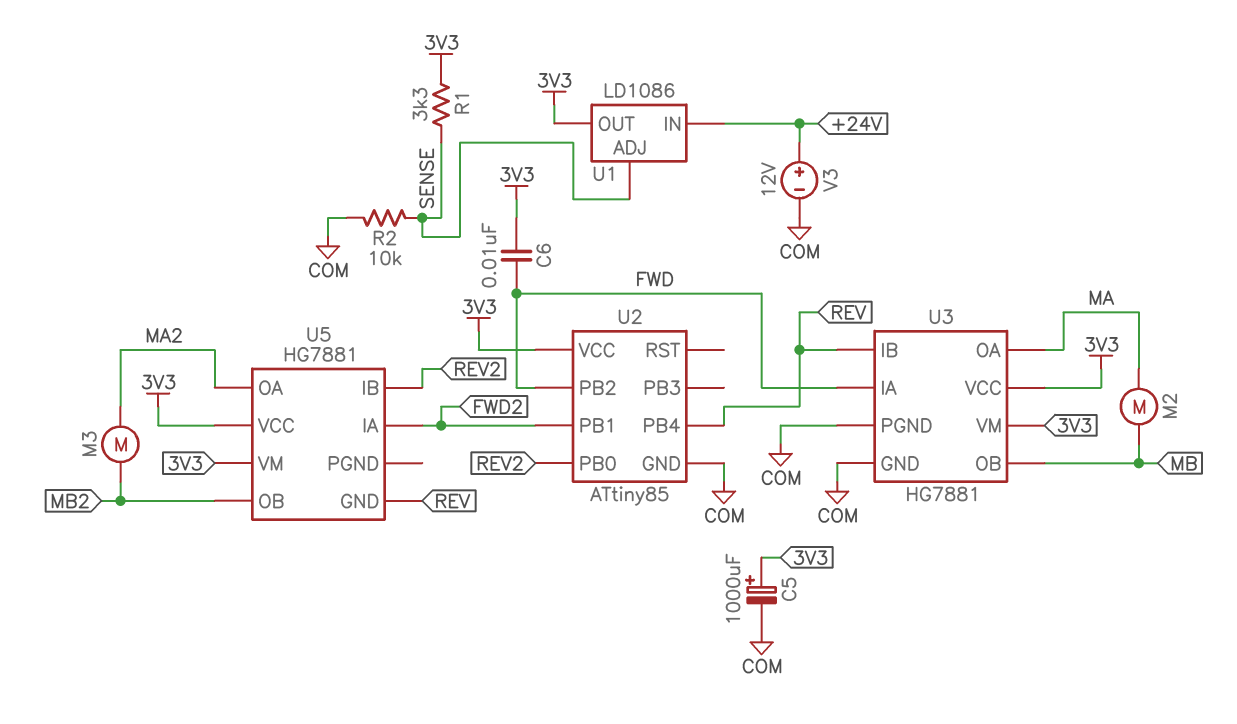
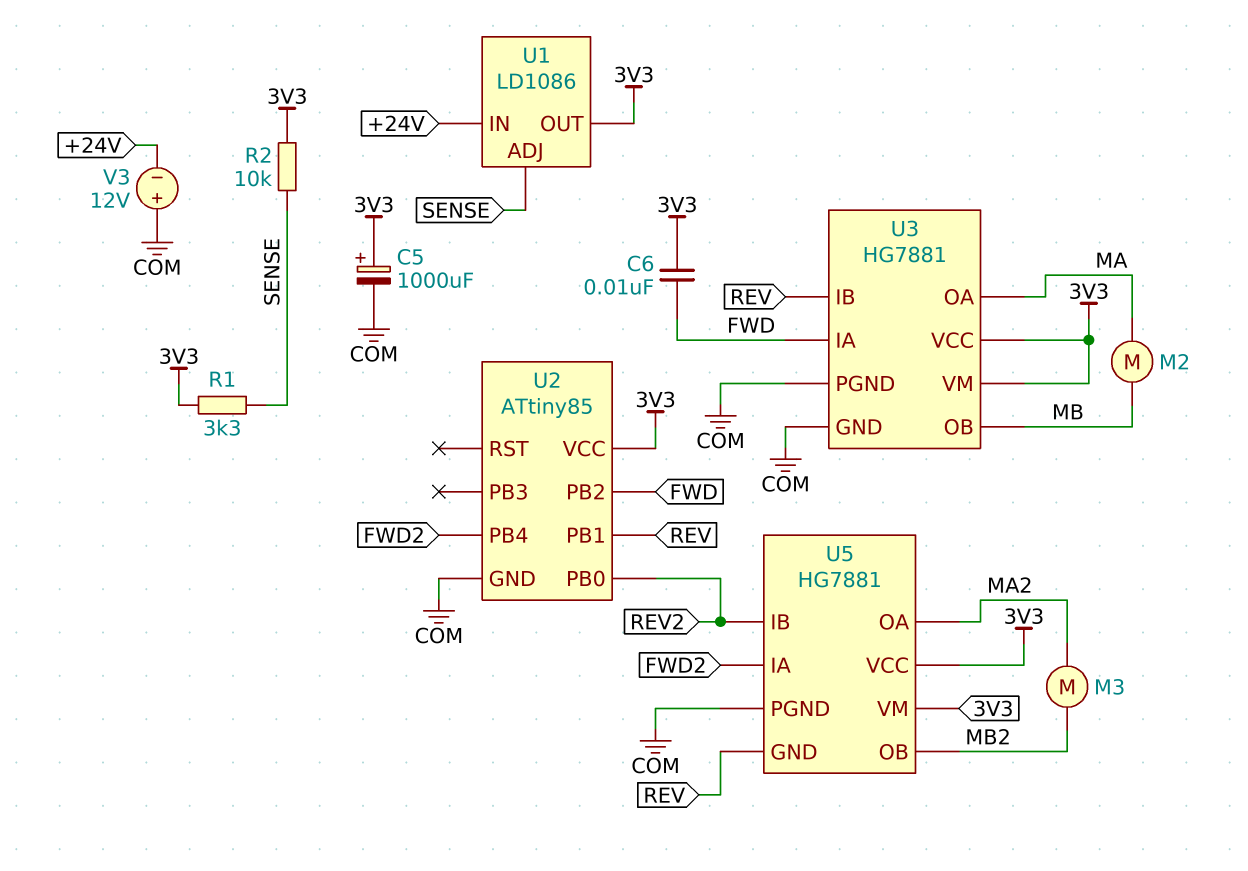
R2: 10k (COM, SENSE) -> 10k (3V3, SENSE)
U2 pin PB1: FWD2 -> REV
U2 pin PB4: REV -> FWD2
U5 pin PGND: none -> COM
V3: 12V (plus +24V, minus COM) -> 12V (plus COM, minus +24V)

